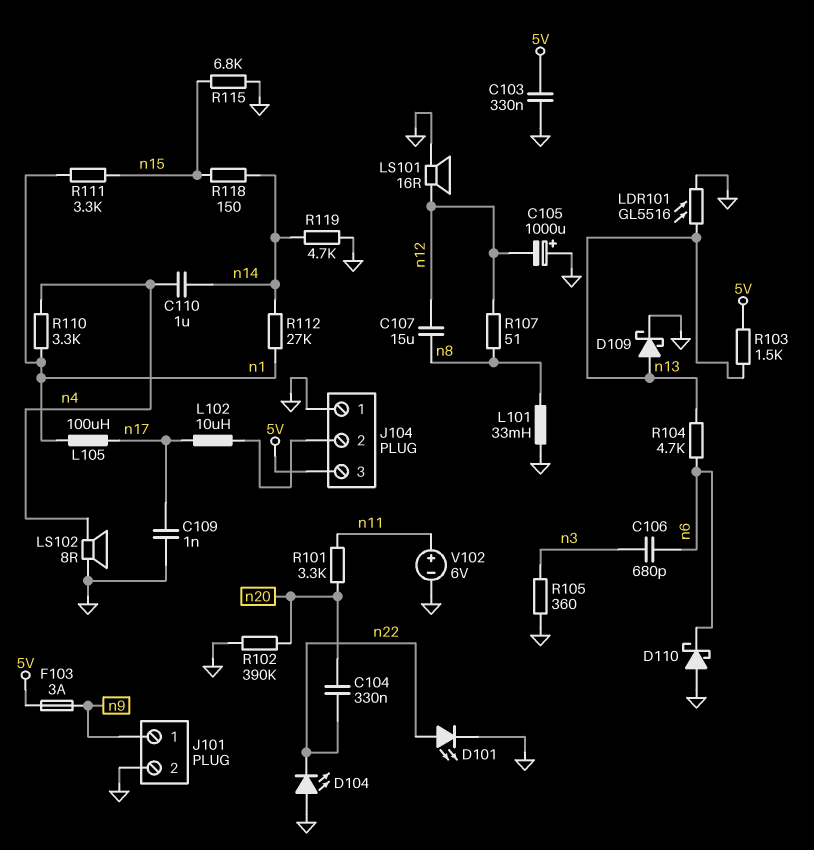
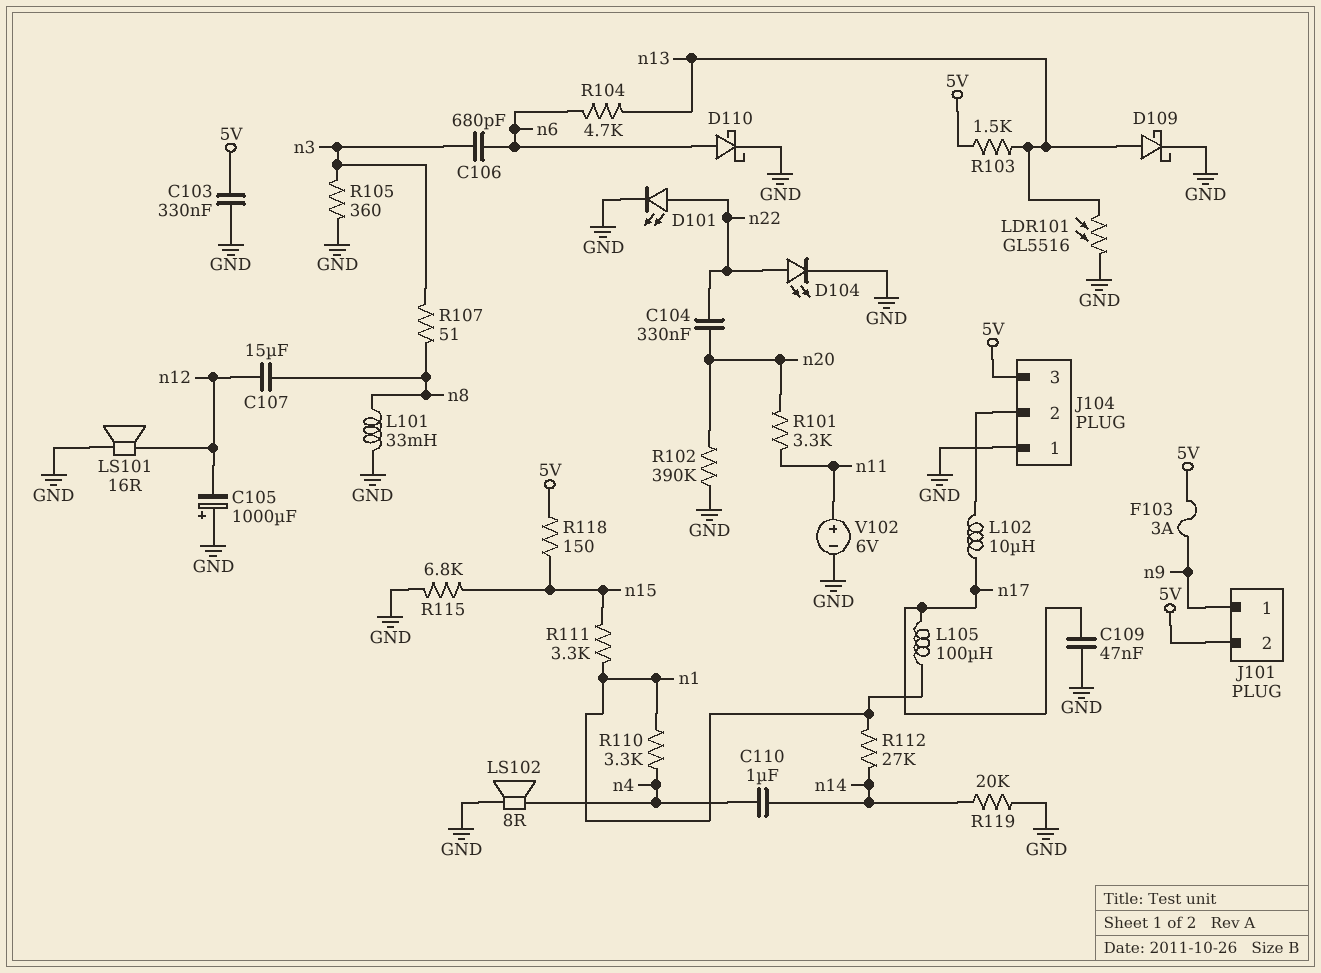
C109: 1nF (GND, n17) -> 47nF (GND, n17)
D104: LED (A GND, K n22) -> LED (A n22, K GND)
D110: schottky (A GND, K n6) -> schottky (A n6, K GND)
J101 pin 2: GND -> 5V
R107: 51 (n8, n12) -> 51 (n3, n8)
R118: 150 (n14, n15) -> 150 (5V, n15)
R119: 4.7k (GND, n14) -> 20k (GND, n14)

